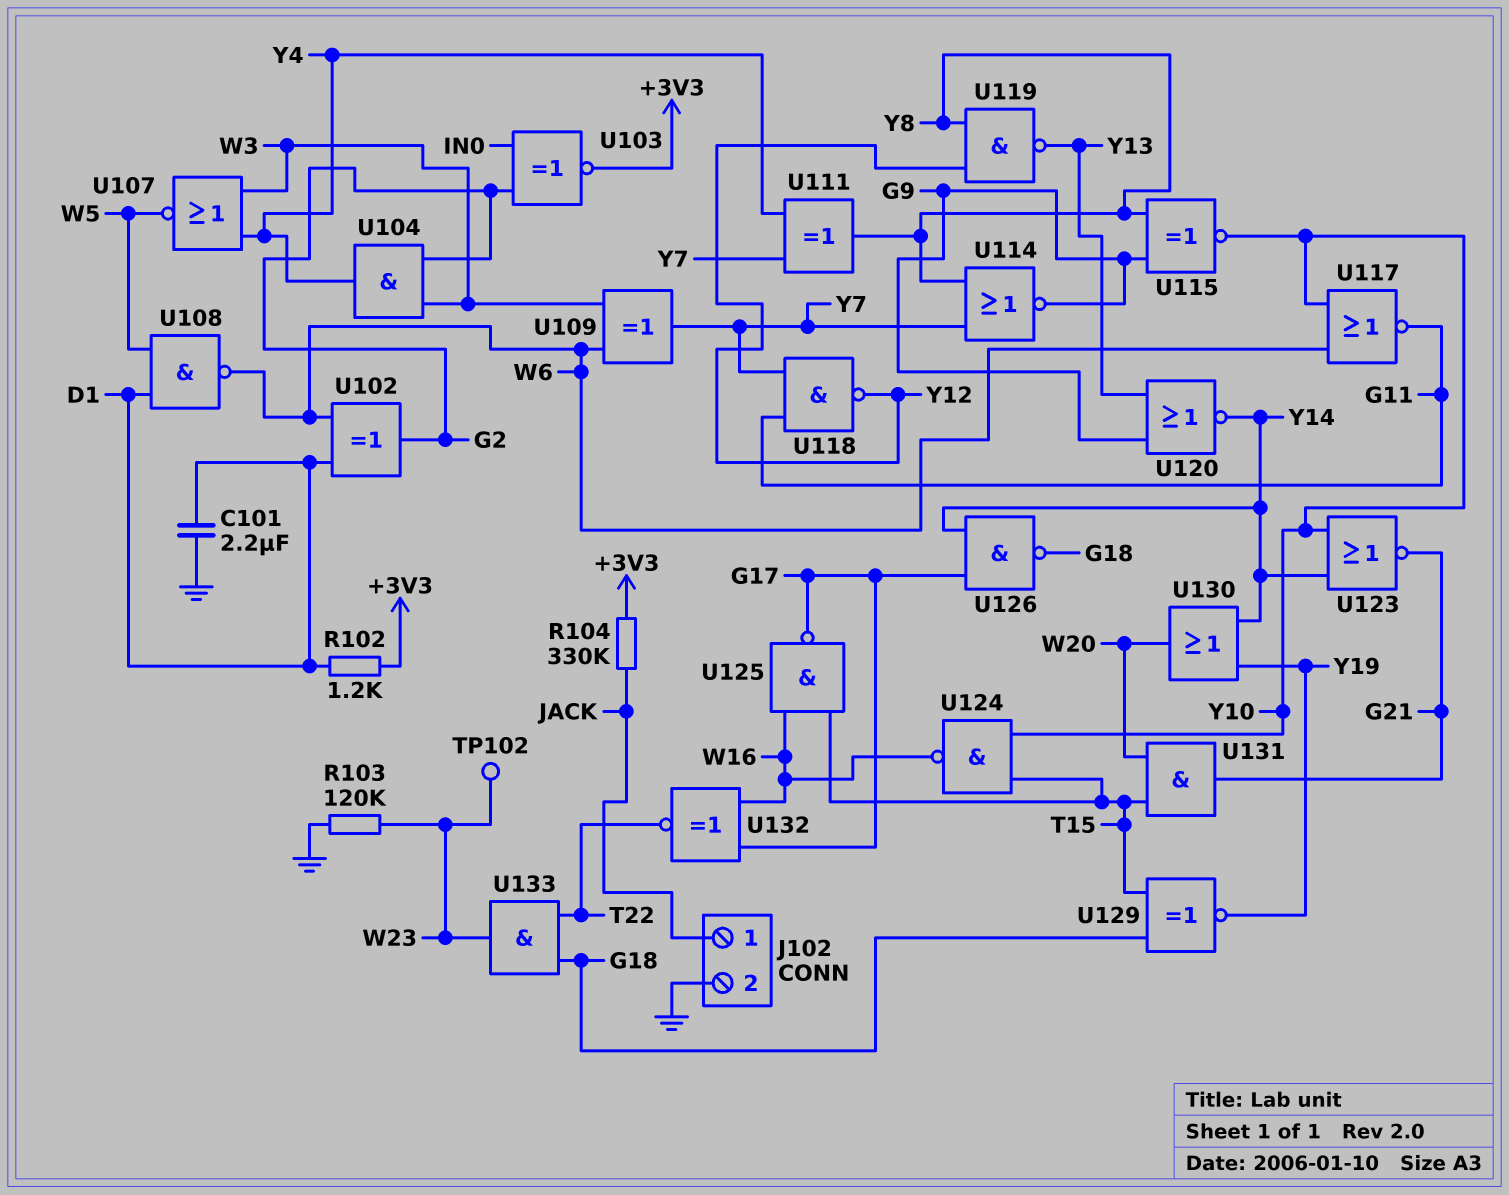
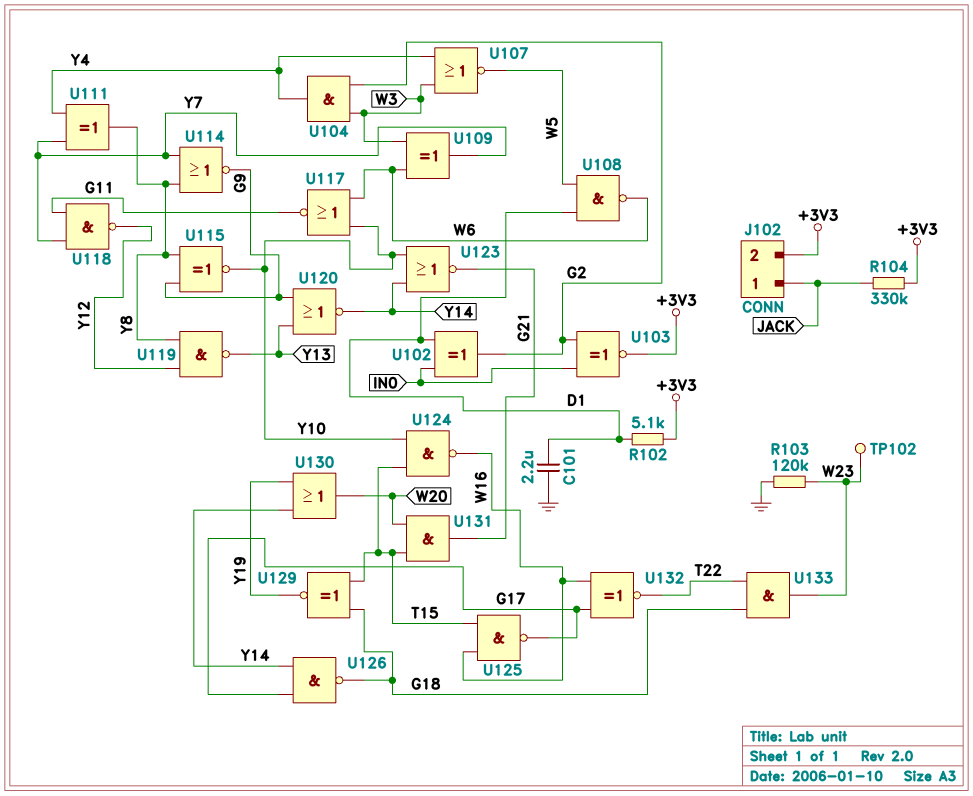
J102 pin 2: GND -> +3V3
R102: 1.2k (+3V3, D1) -> 5.1k (+3V3, D1)
U102: XOR (in D1, in W6, out G2) -> XOR (in D1, in IN0, out G2)

